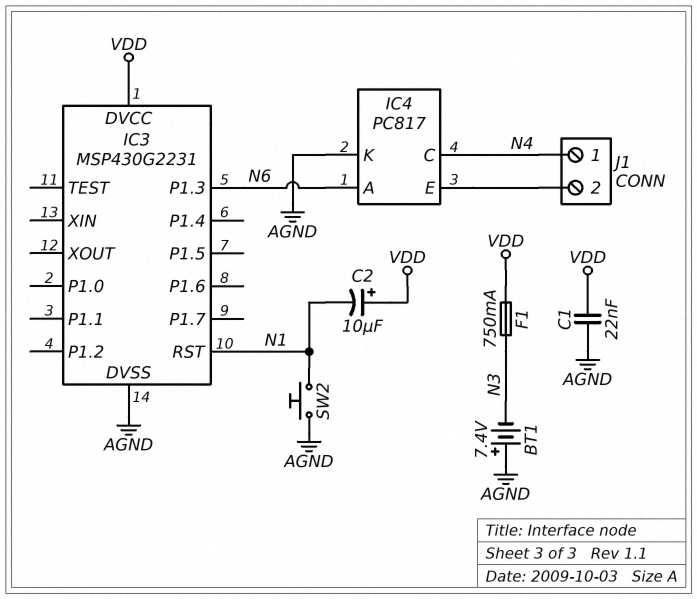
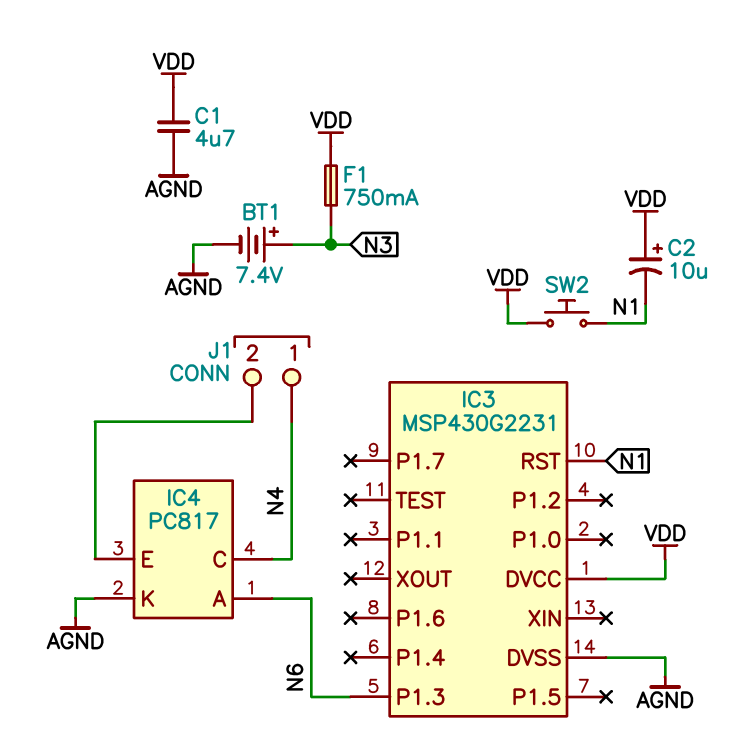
BT1: 7.4V (plus AGND, minus N3) -> 7.4V (plus N3, minus AGND)
C1: 22nF (AGND, VDD) -> 4.7uF (AGND, VDD)
SW2: button (AGND, N1) -> button (N1, VDD)

